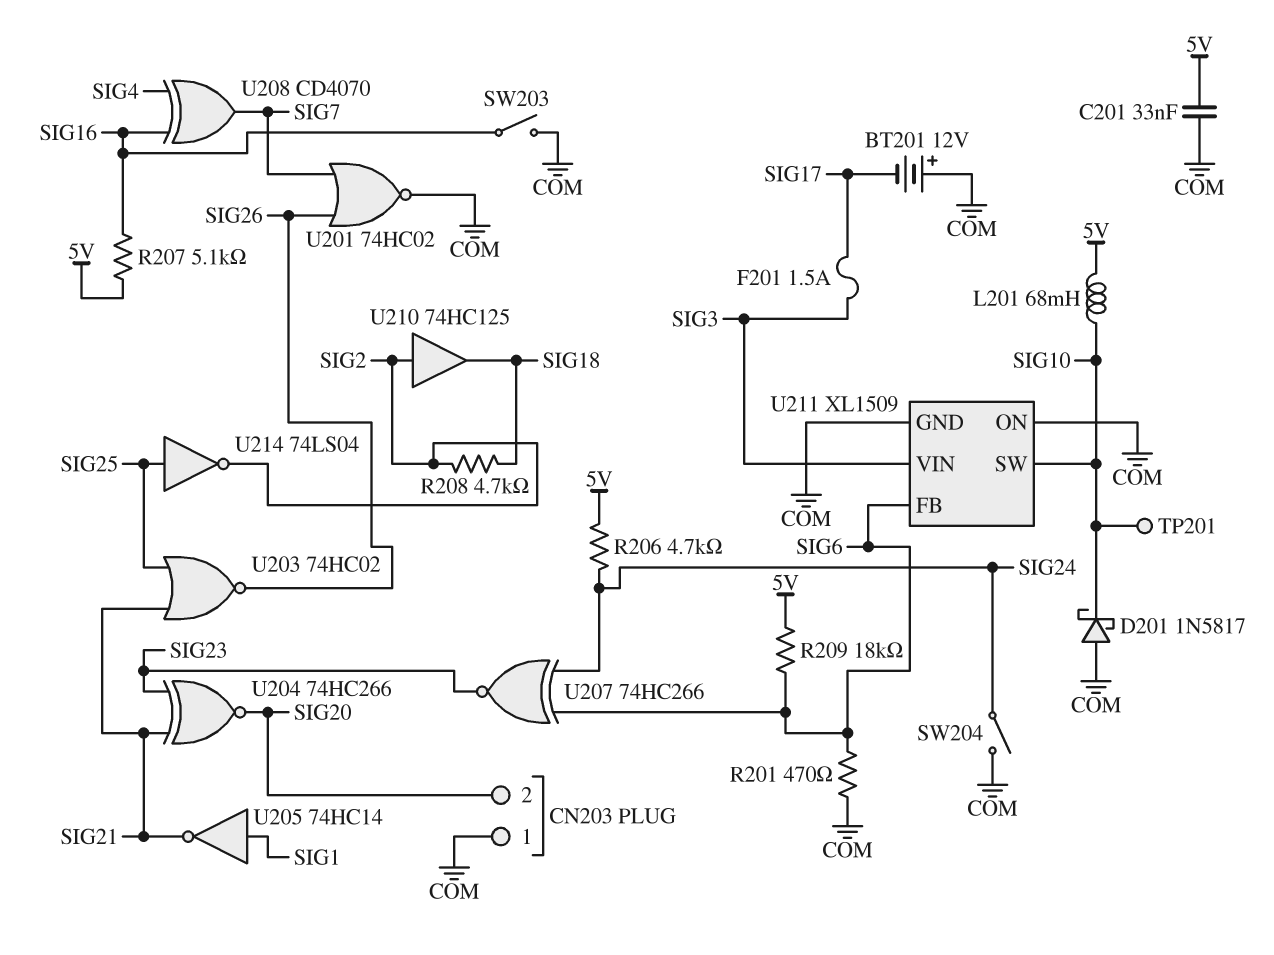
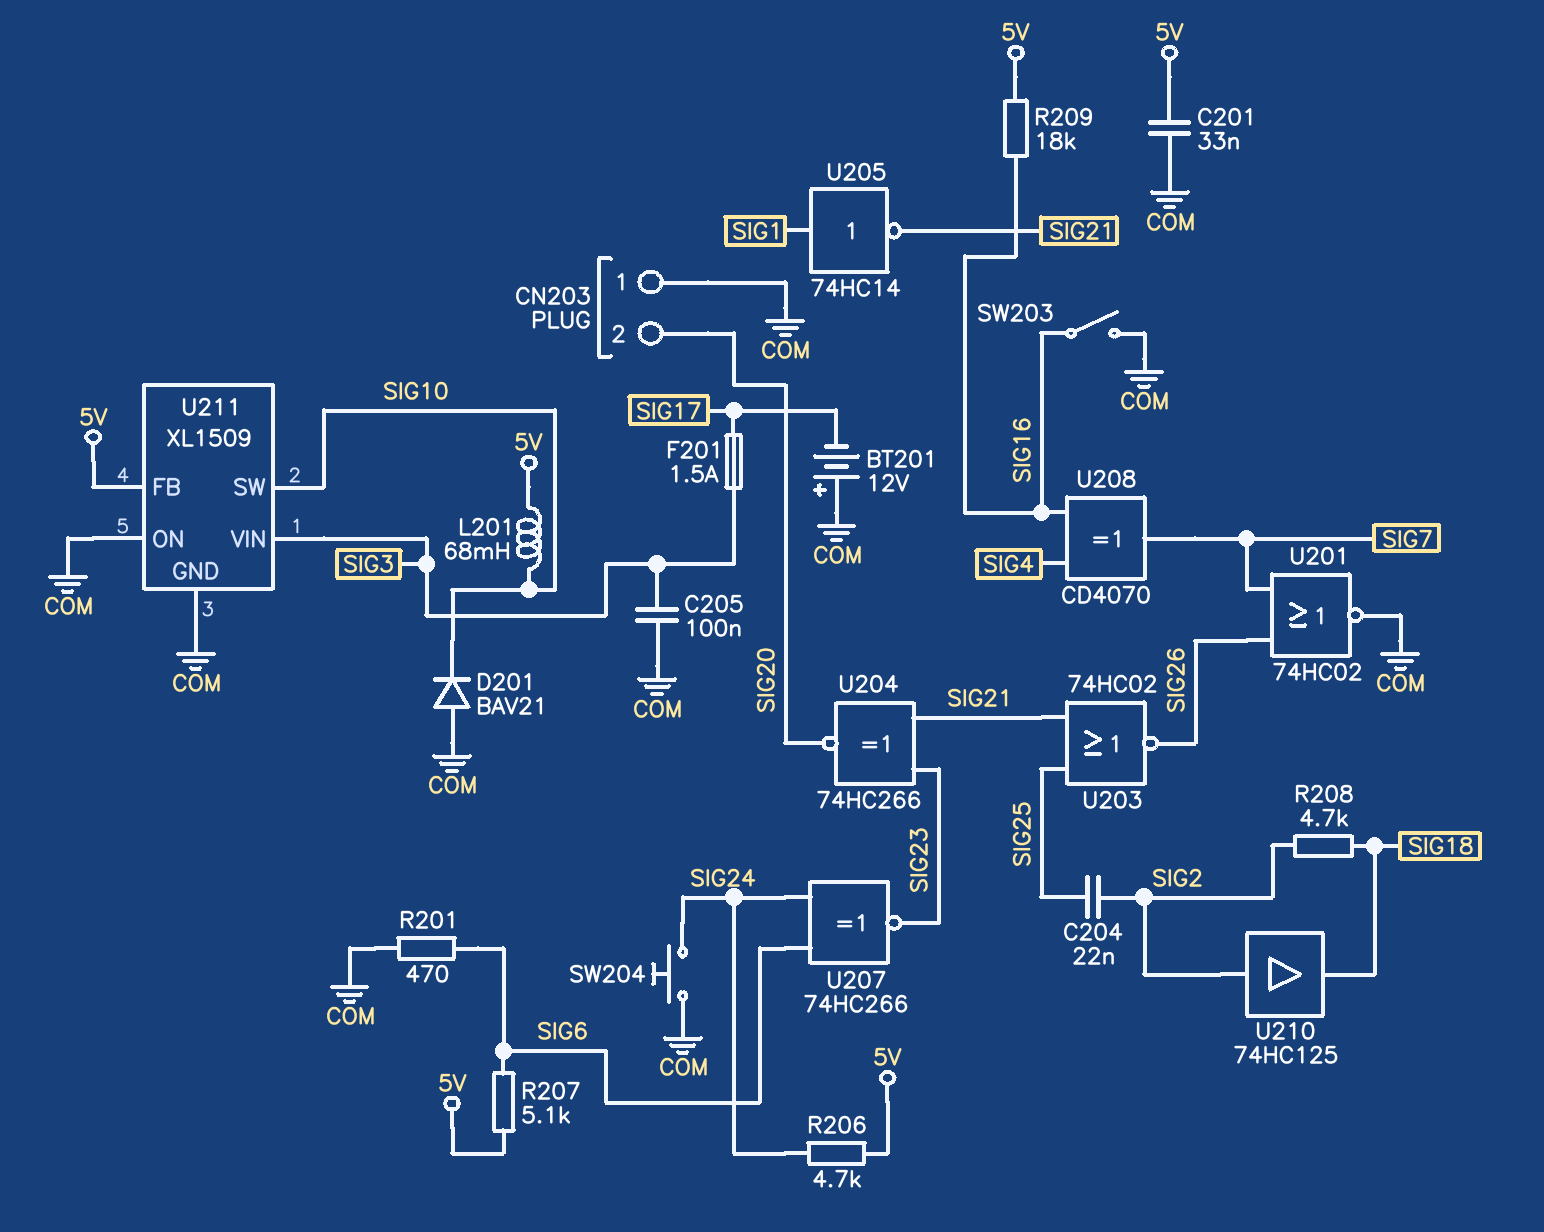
C204: none -> 22nF (SIG2, SIG25)
C205: none -> 100nF (COM, SIG3)
D201: schottky 1N5817 (A COM, K SIG10) -> diode BAV21 (A COM, K SIG10)
R207: 5.1k (5V, SIG16) -> 5.1k (5V, SIG6)
R209: 18k (5V, SIG6) -> 18k (5V, SIG16)
SW204: switch (COM, SIG24) -> button (COM, SIG24)
TP201: test point (SIG10) -> none
U211 pin FB: SIG6 -> 5V
U214: NOT 74LS04 (in SIG25, out SIG2) -> none

